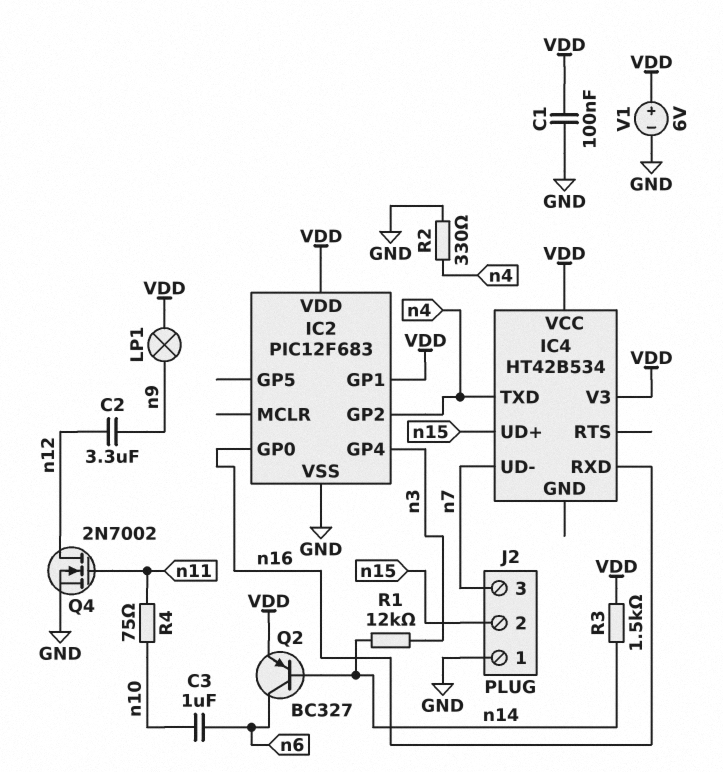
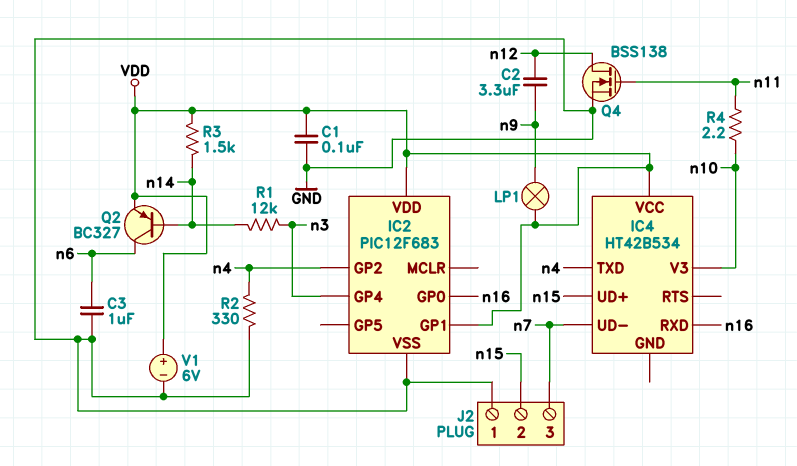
C3: 1uF (n6, n10) -> 1uF (GND, n6)
IC4 pin V3: VDD -> n10
Q4: NMOS 2N7002 (G n11, D n12, S GND) -> NMOS BSS138 (G n11, D n12, S GND)
R4: 75 (n10, n11) -> 2.2 (n10, n11)

